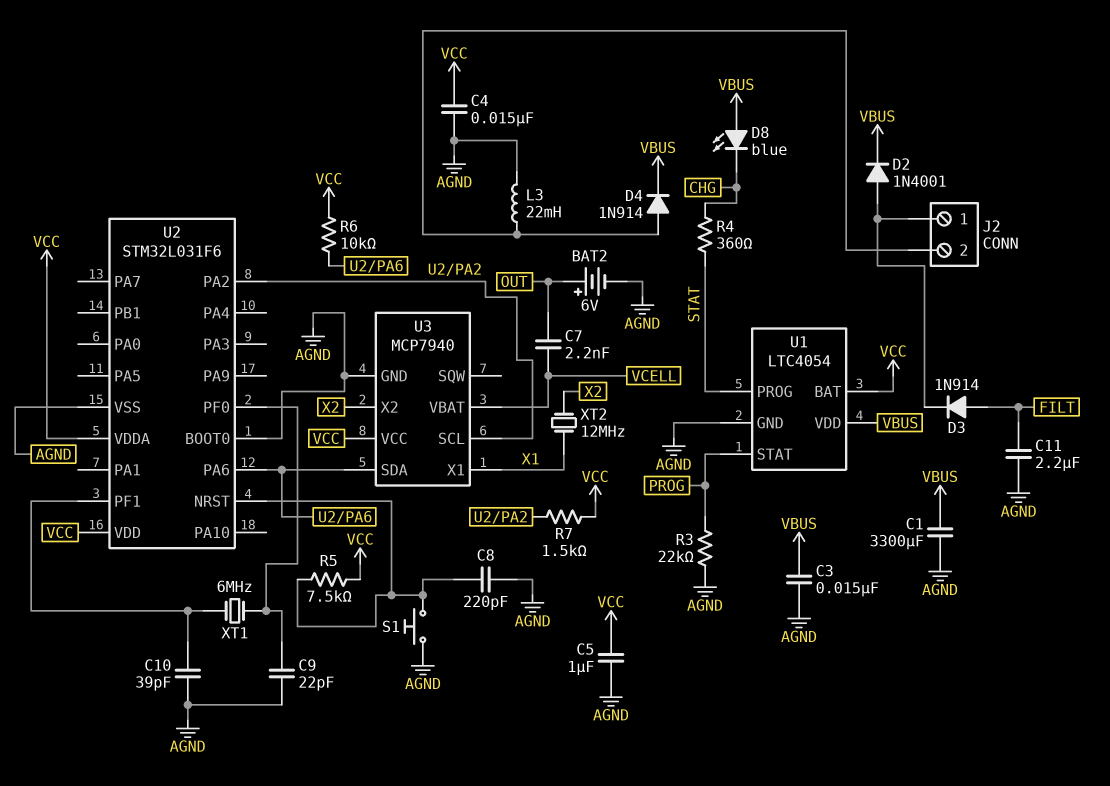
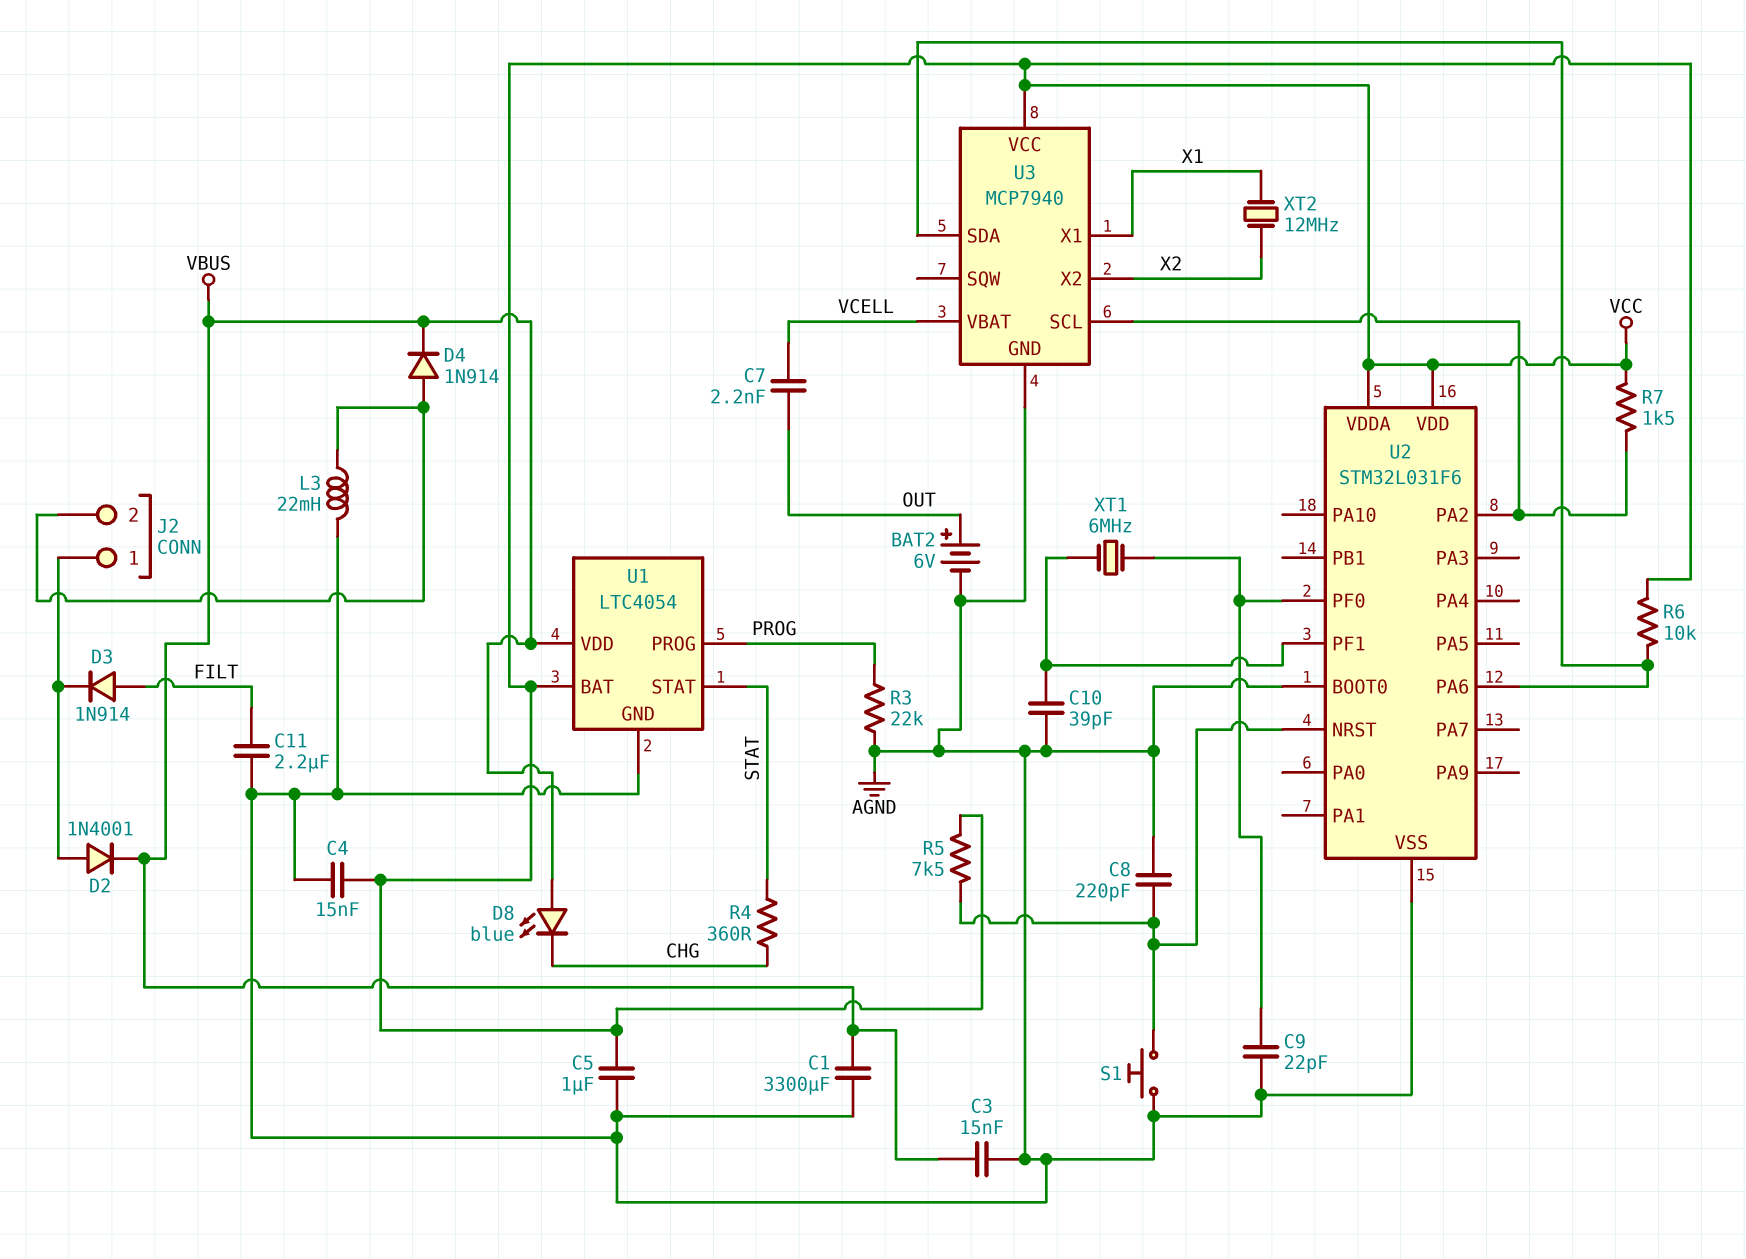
U1 pin PROG: STAT -> PROG
U1 pin STAT: PROG -> STAT

